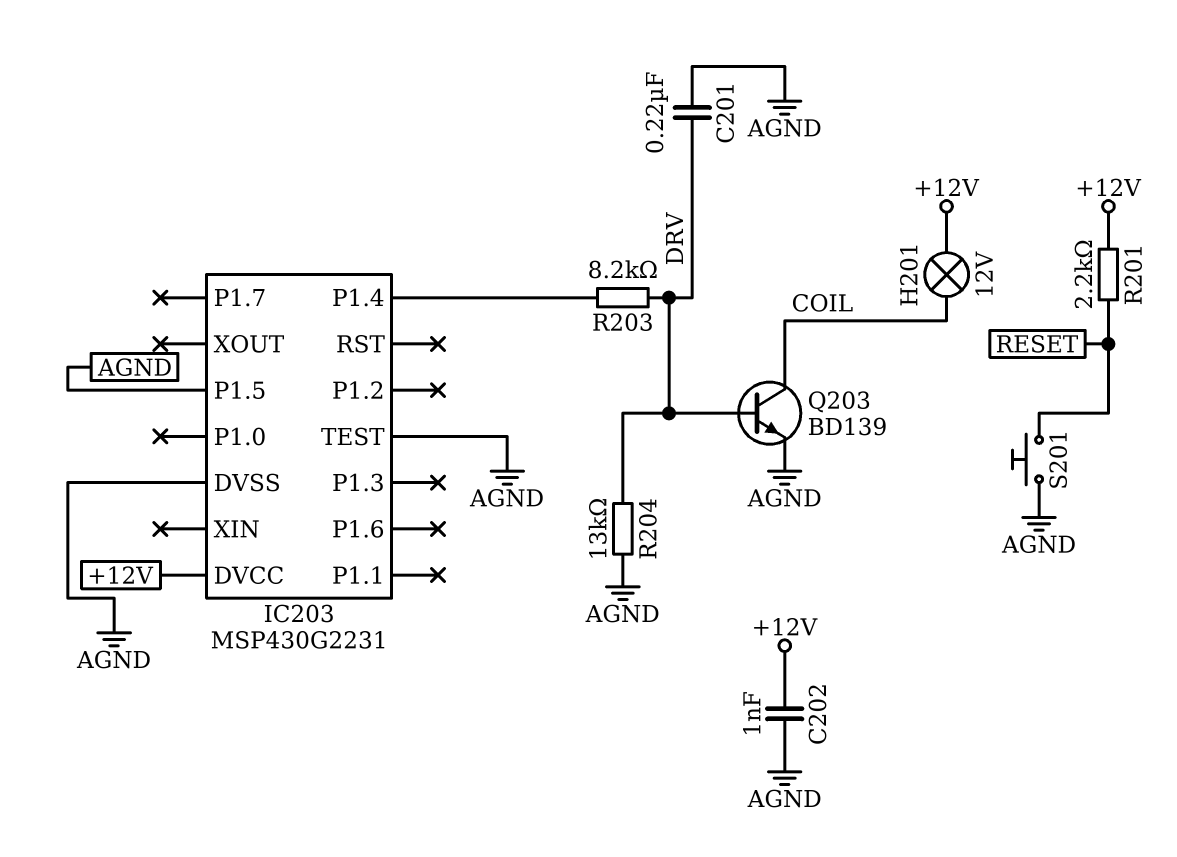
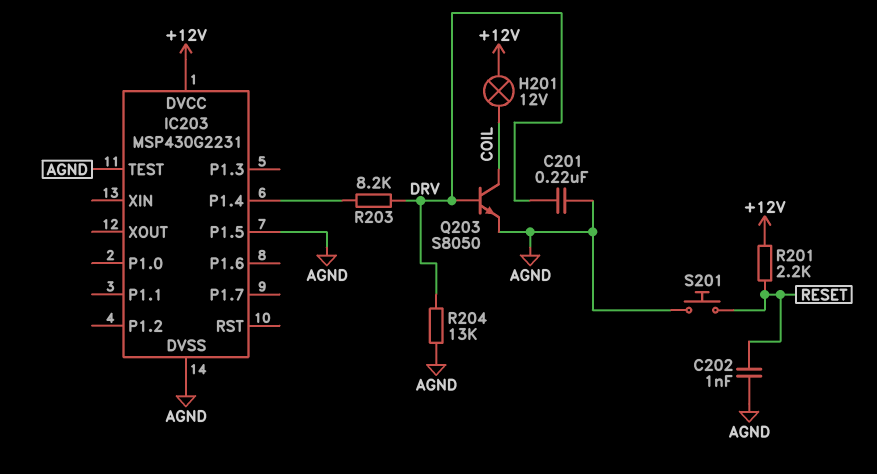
C202: 1nF (+12V, AGND) -> 1nF (AGND, RESET)
Q203: NPN BD139 (B DRV, C COIL, E AGND) -> NPN S8050 (B DRV, C COIL, E AGND)

